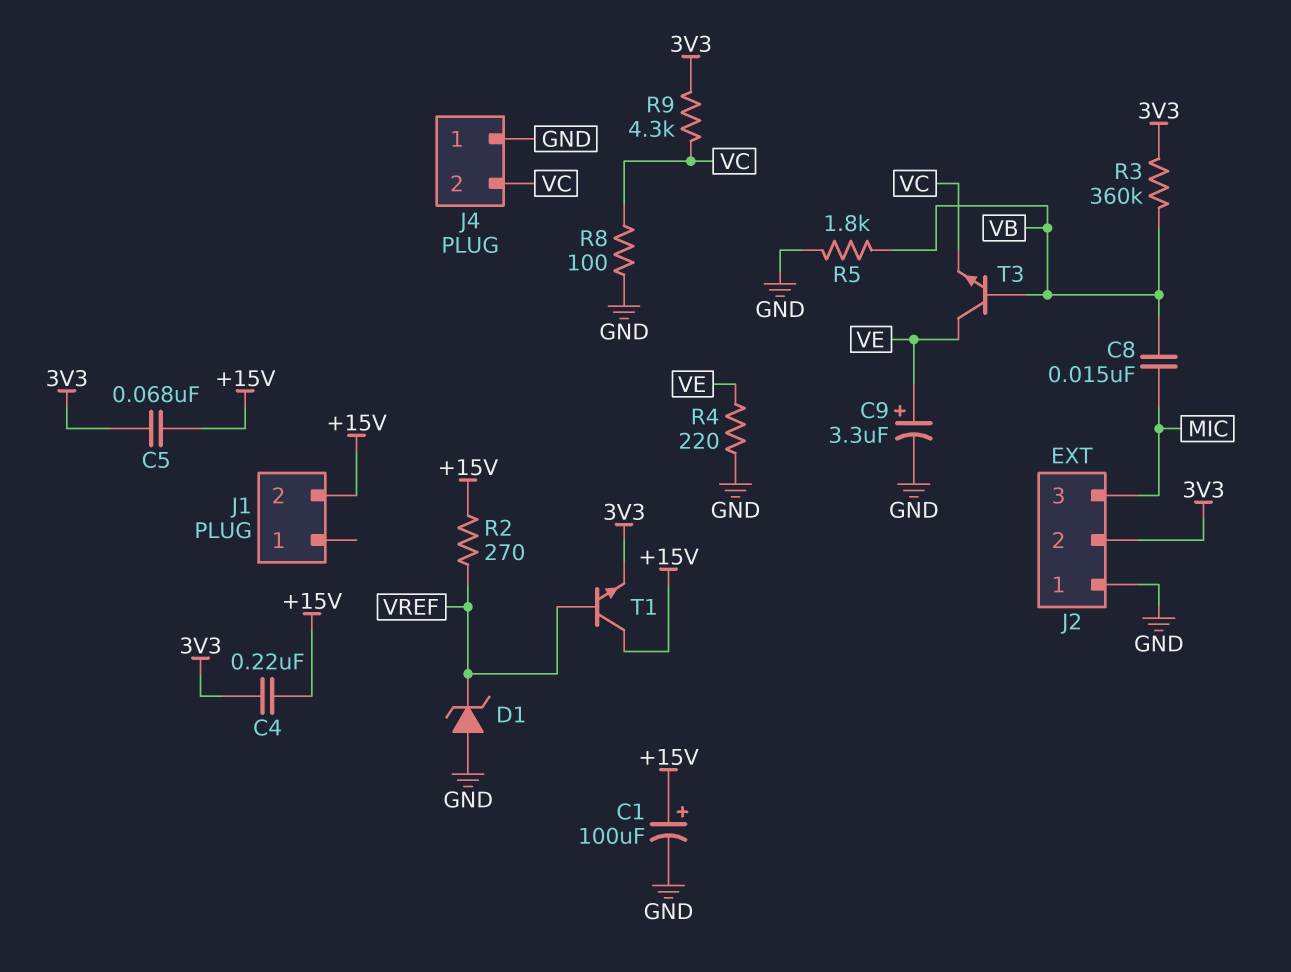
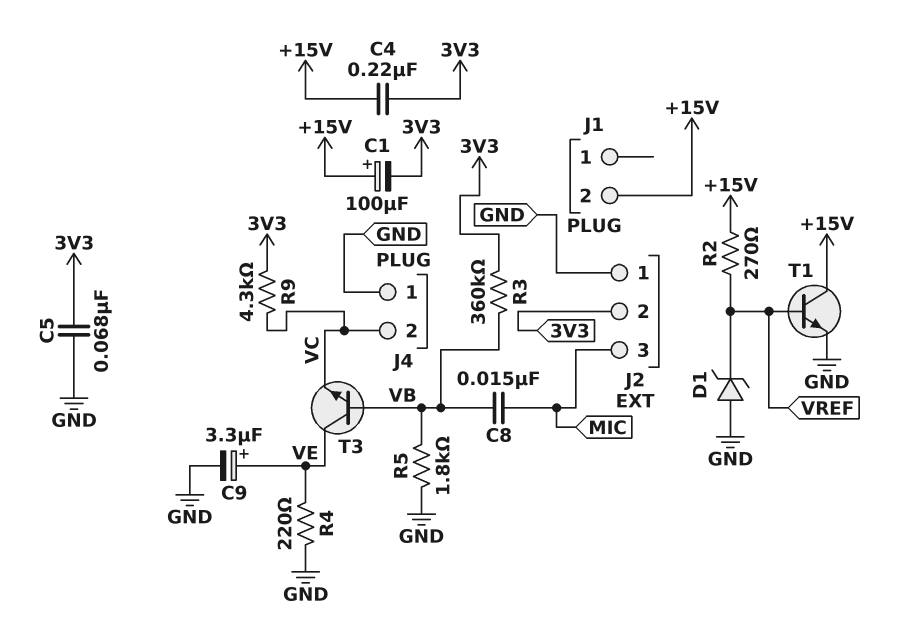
C1: 100uF (plus +15V, minus GND) -> 100uF (plus +15V, minus 3V3)
C5: 68nF (+15V, 3V3) -> 68nF (3V3, GND)
R8: 100 (GND, VC) -> none
T1: NPN (B VREF, C +15V, E 3V3) -> NPN (B VREF, C +15V, E GND)

